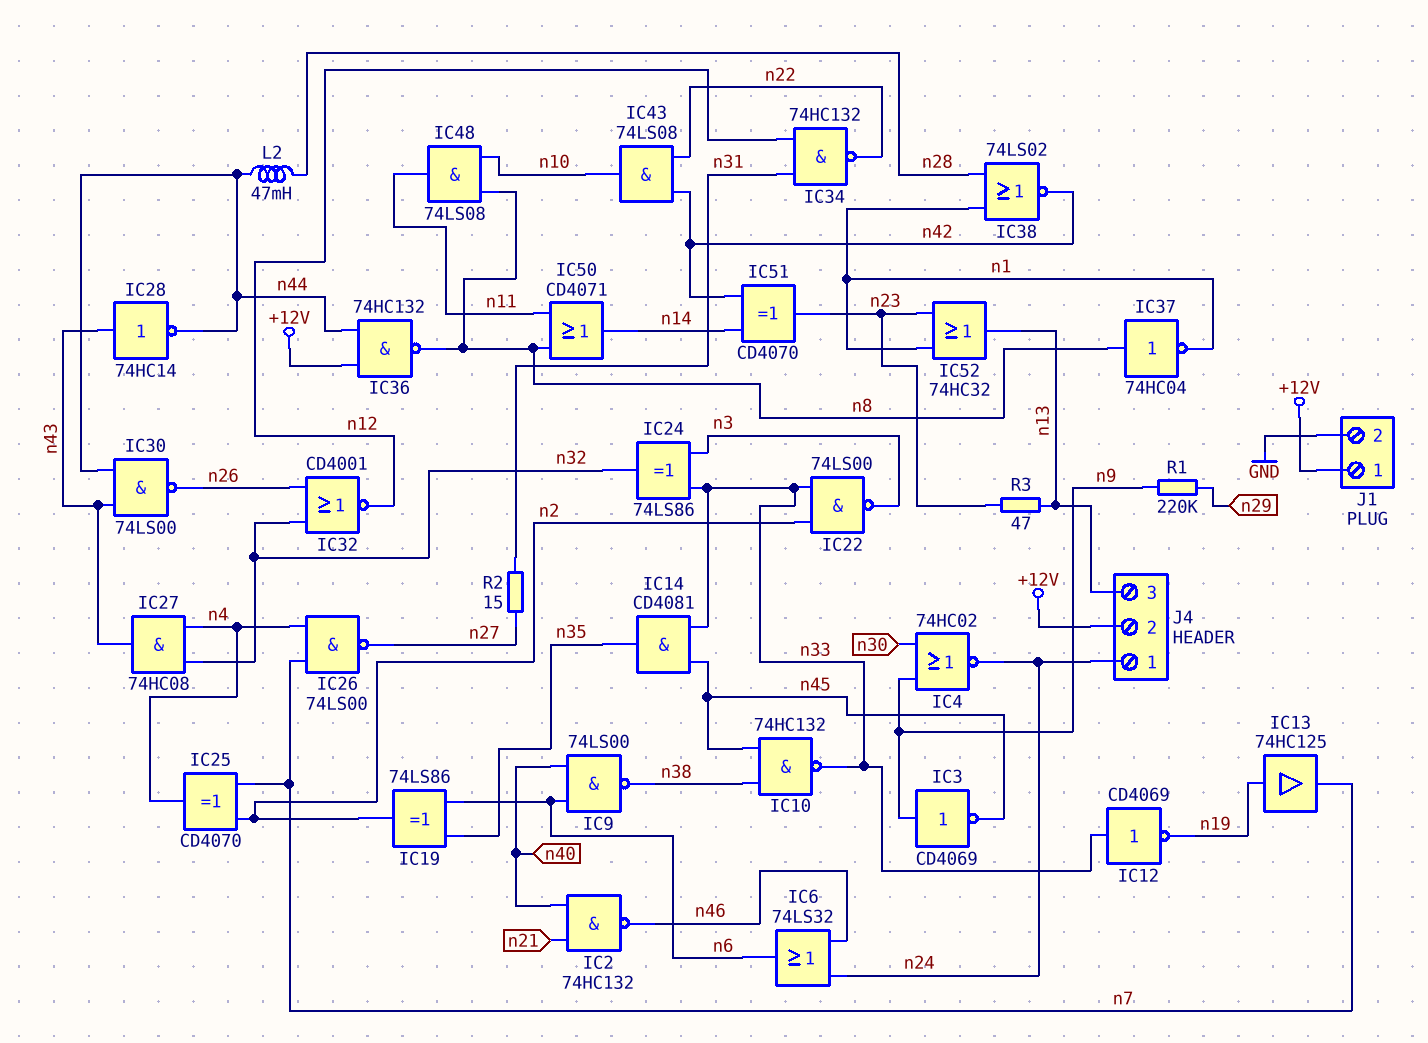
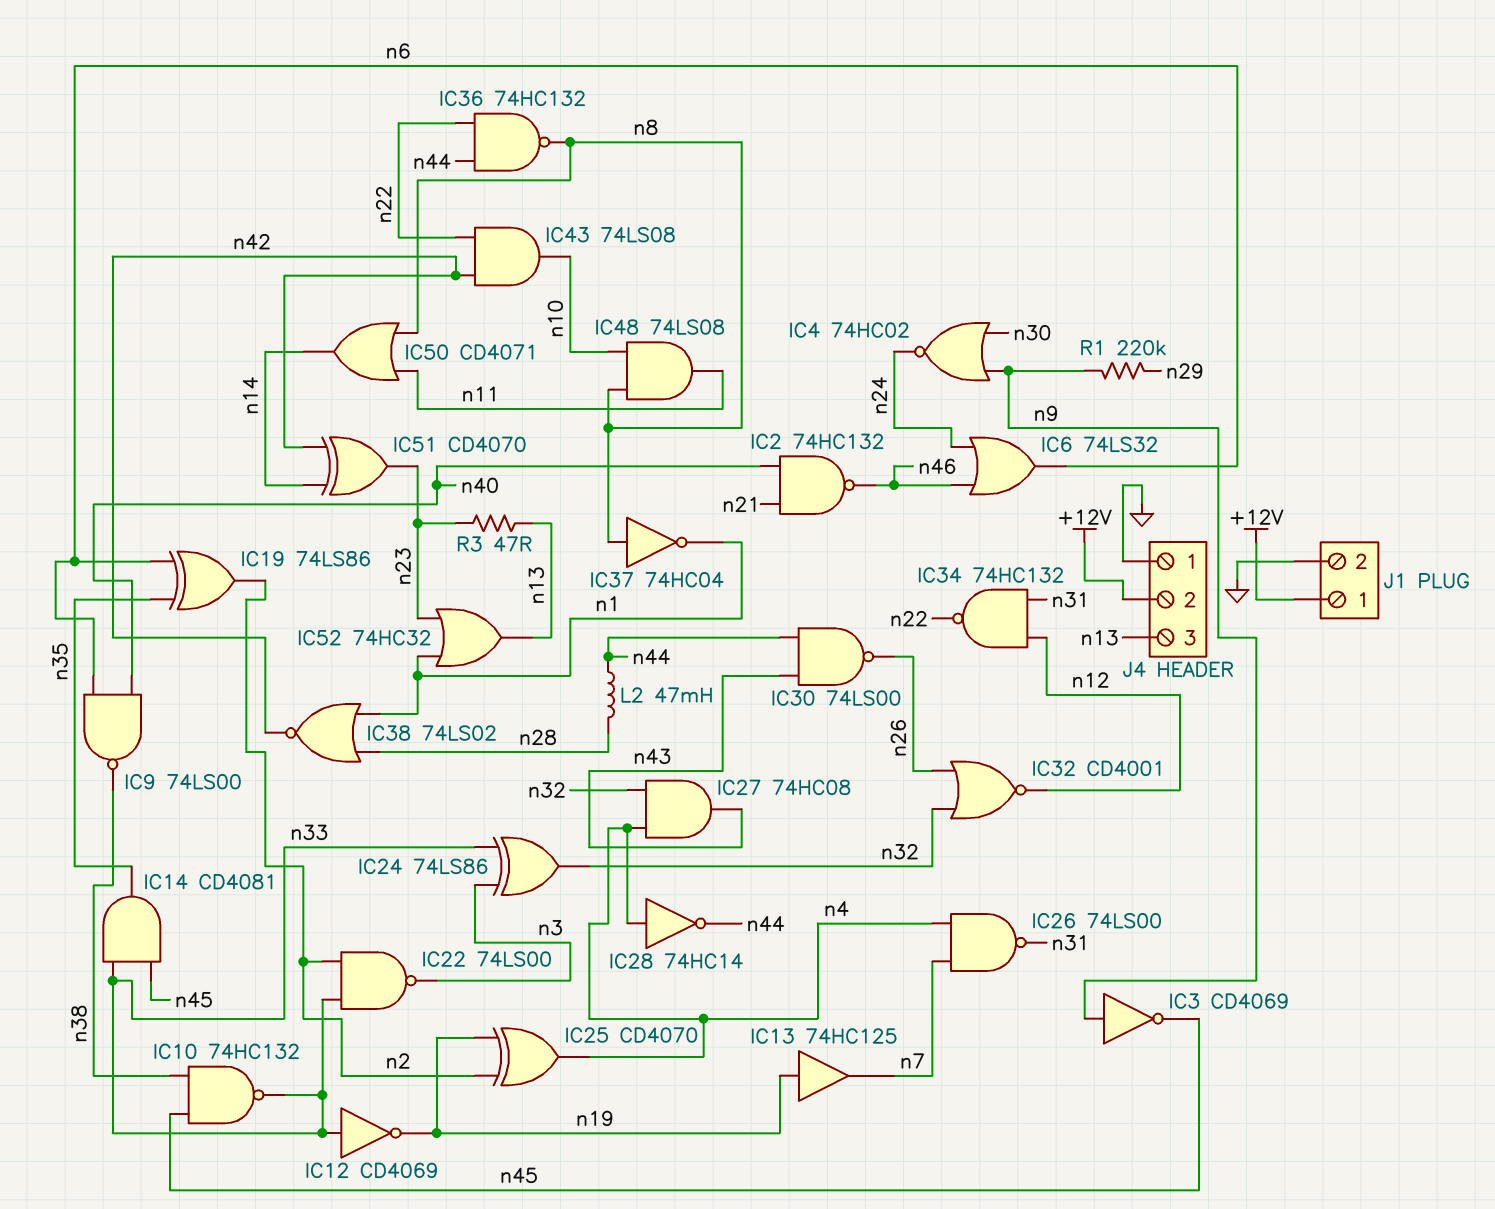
IC25: XOR CD4070 (in n2, in n7, out n4) -> XOR CD4070 (in n2, in n19, out n4)
IC26: NAND 74LS00 (in n4, in n7, out n27) -> NAND 74LS00 (in n4, in n7, out n31)
IC28: NOT 74HC14 (in n43, out n44) -> NOT 74HC14 (in n4, out n44)
IC36: NAND 74HC132 (in +12V, in n44, out n8) -> NAND 74HC132 (in n22, in n44, out n8)
J4 pin 1: n24 -> GND
R2: 15 (n27, n31) -> none

